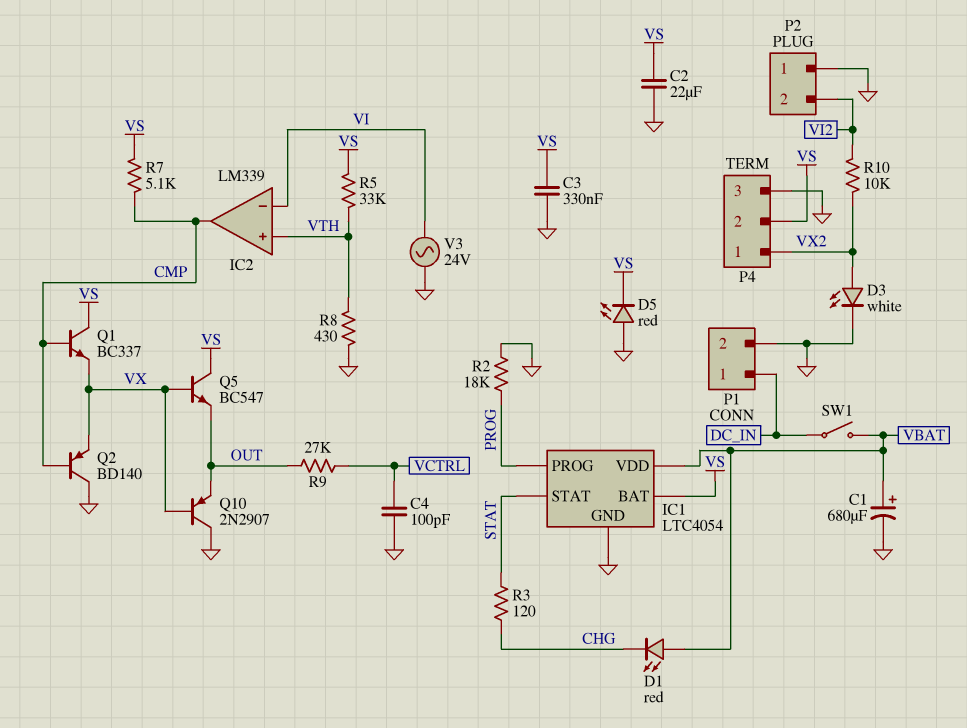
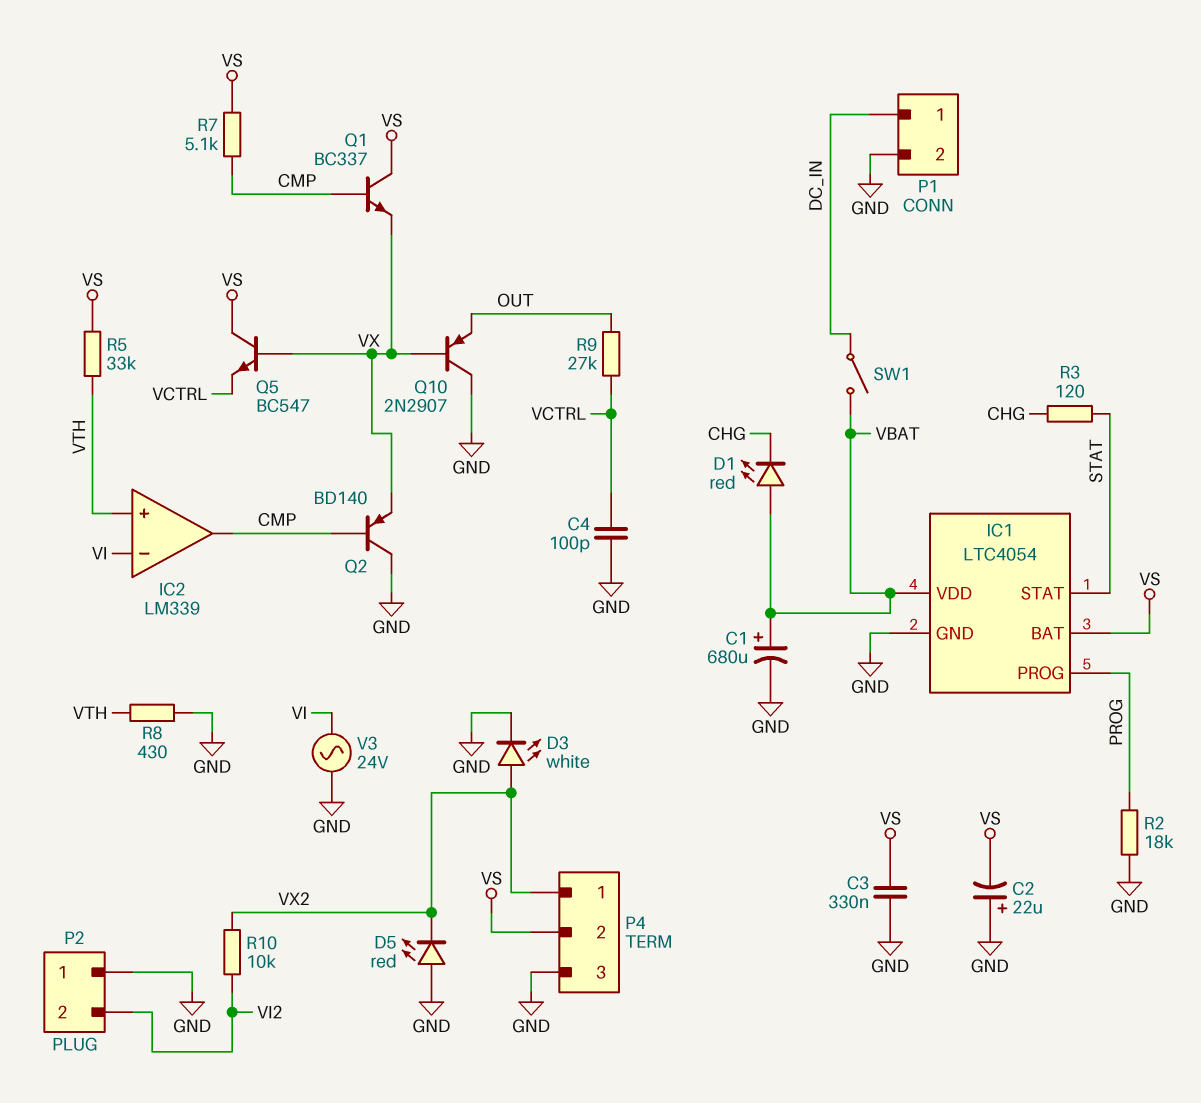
C2: 22uF (GND, VS) -> 22uF (plus GND, minus VS)
D5: LED red (A GND, K VS) -> LED red (A GND, K VX2)
Q5: NPN BC547 (B VX, C VS, E OUT) -> NPN BC547 (B VX, C VS, E VCTRL)

